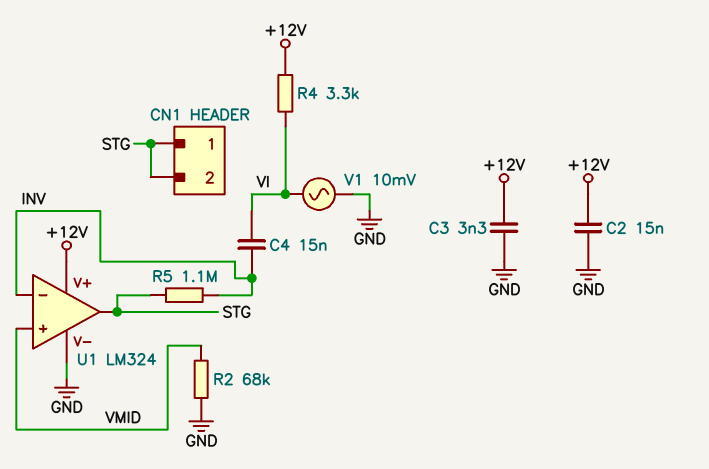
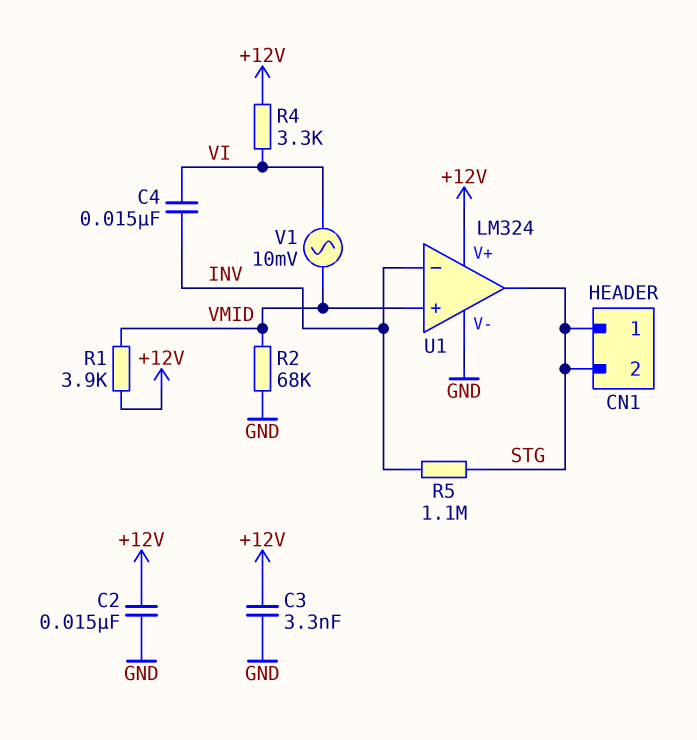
R1: none -> 3.9k (+12V, VMID)
V1: AC 10mV (GND, VI) -> AC 10mV (VI, VMID)

